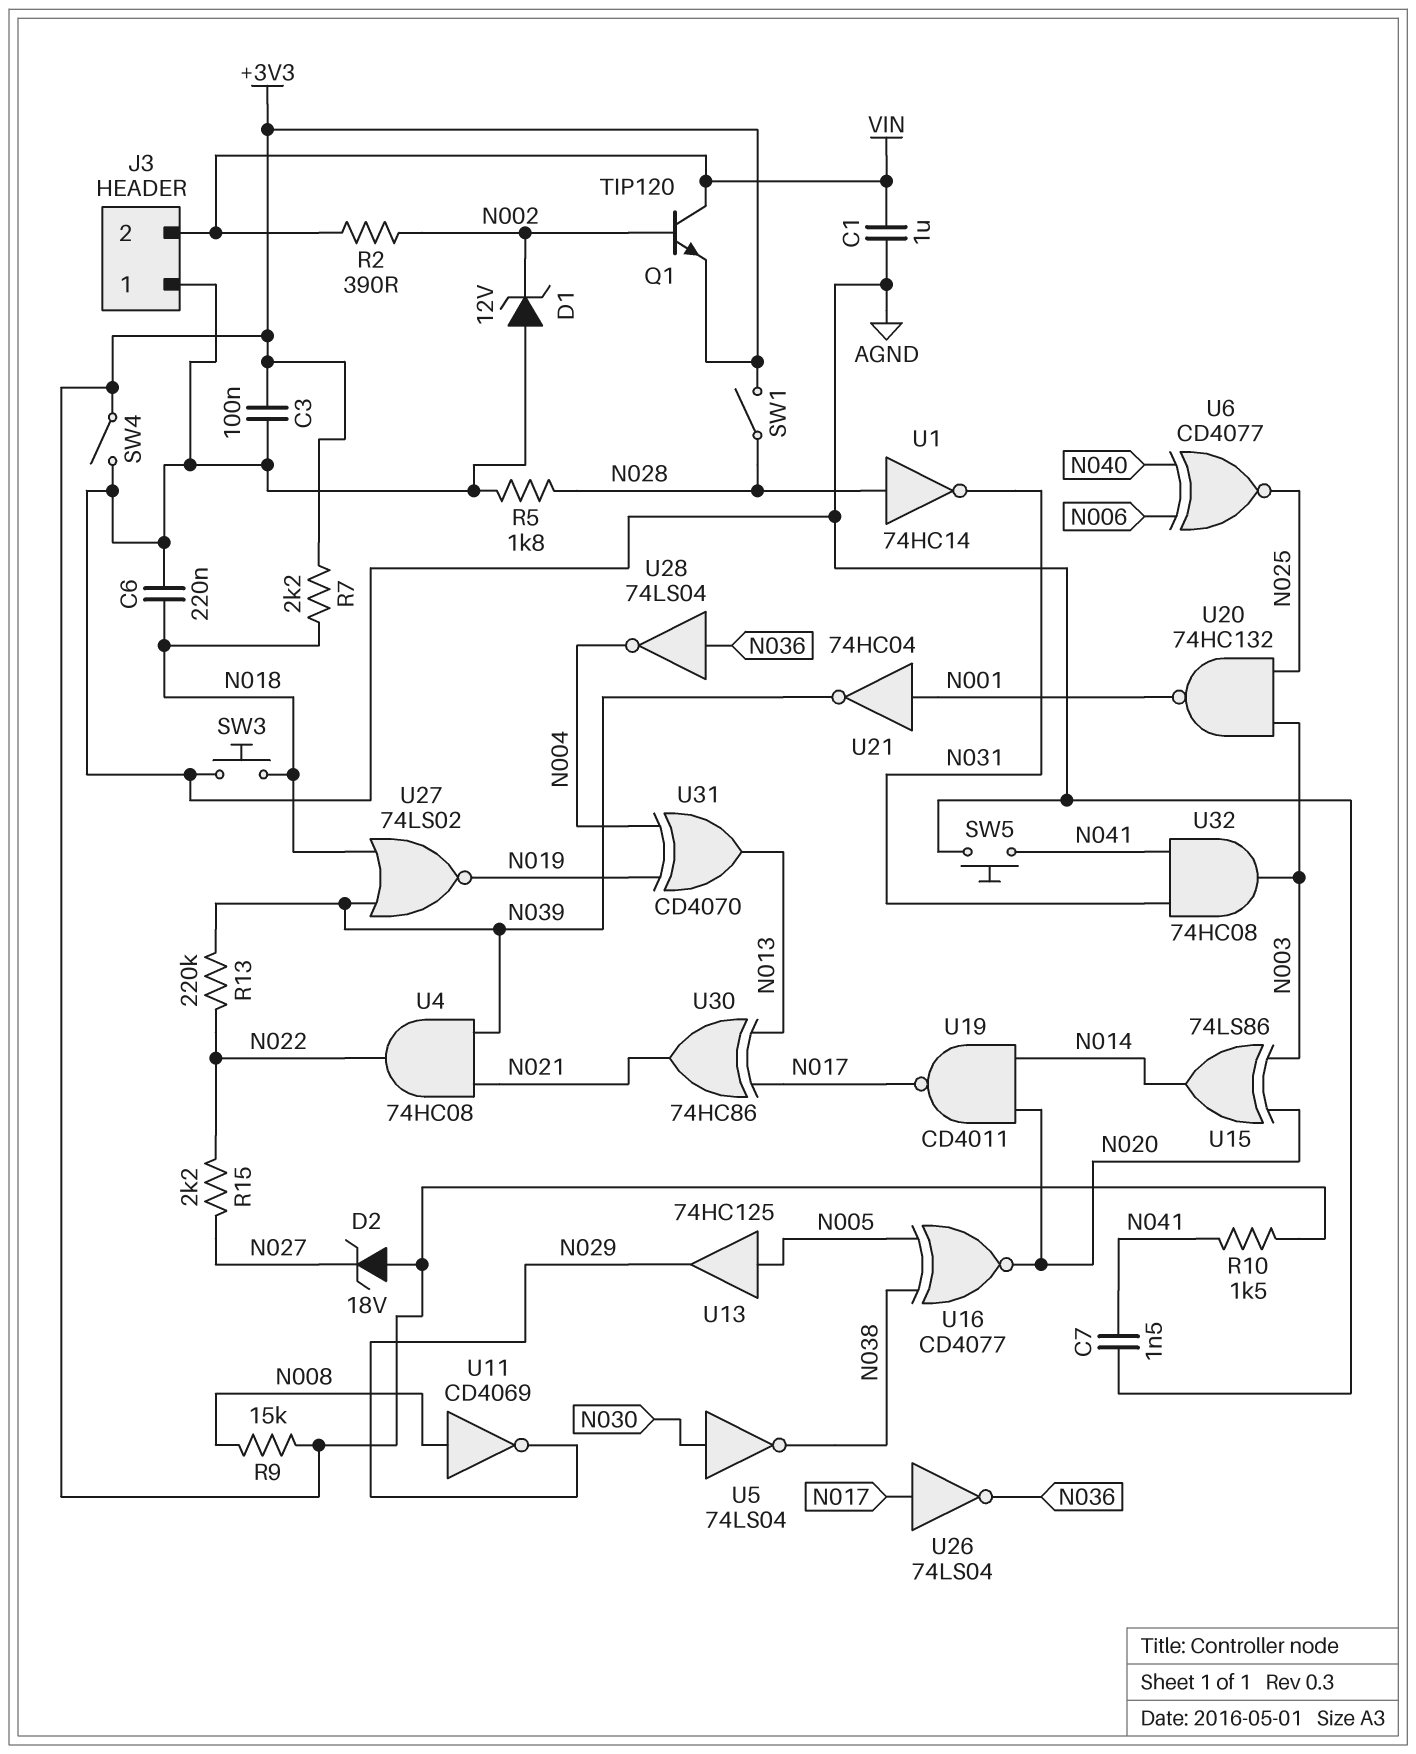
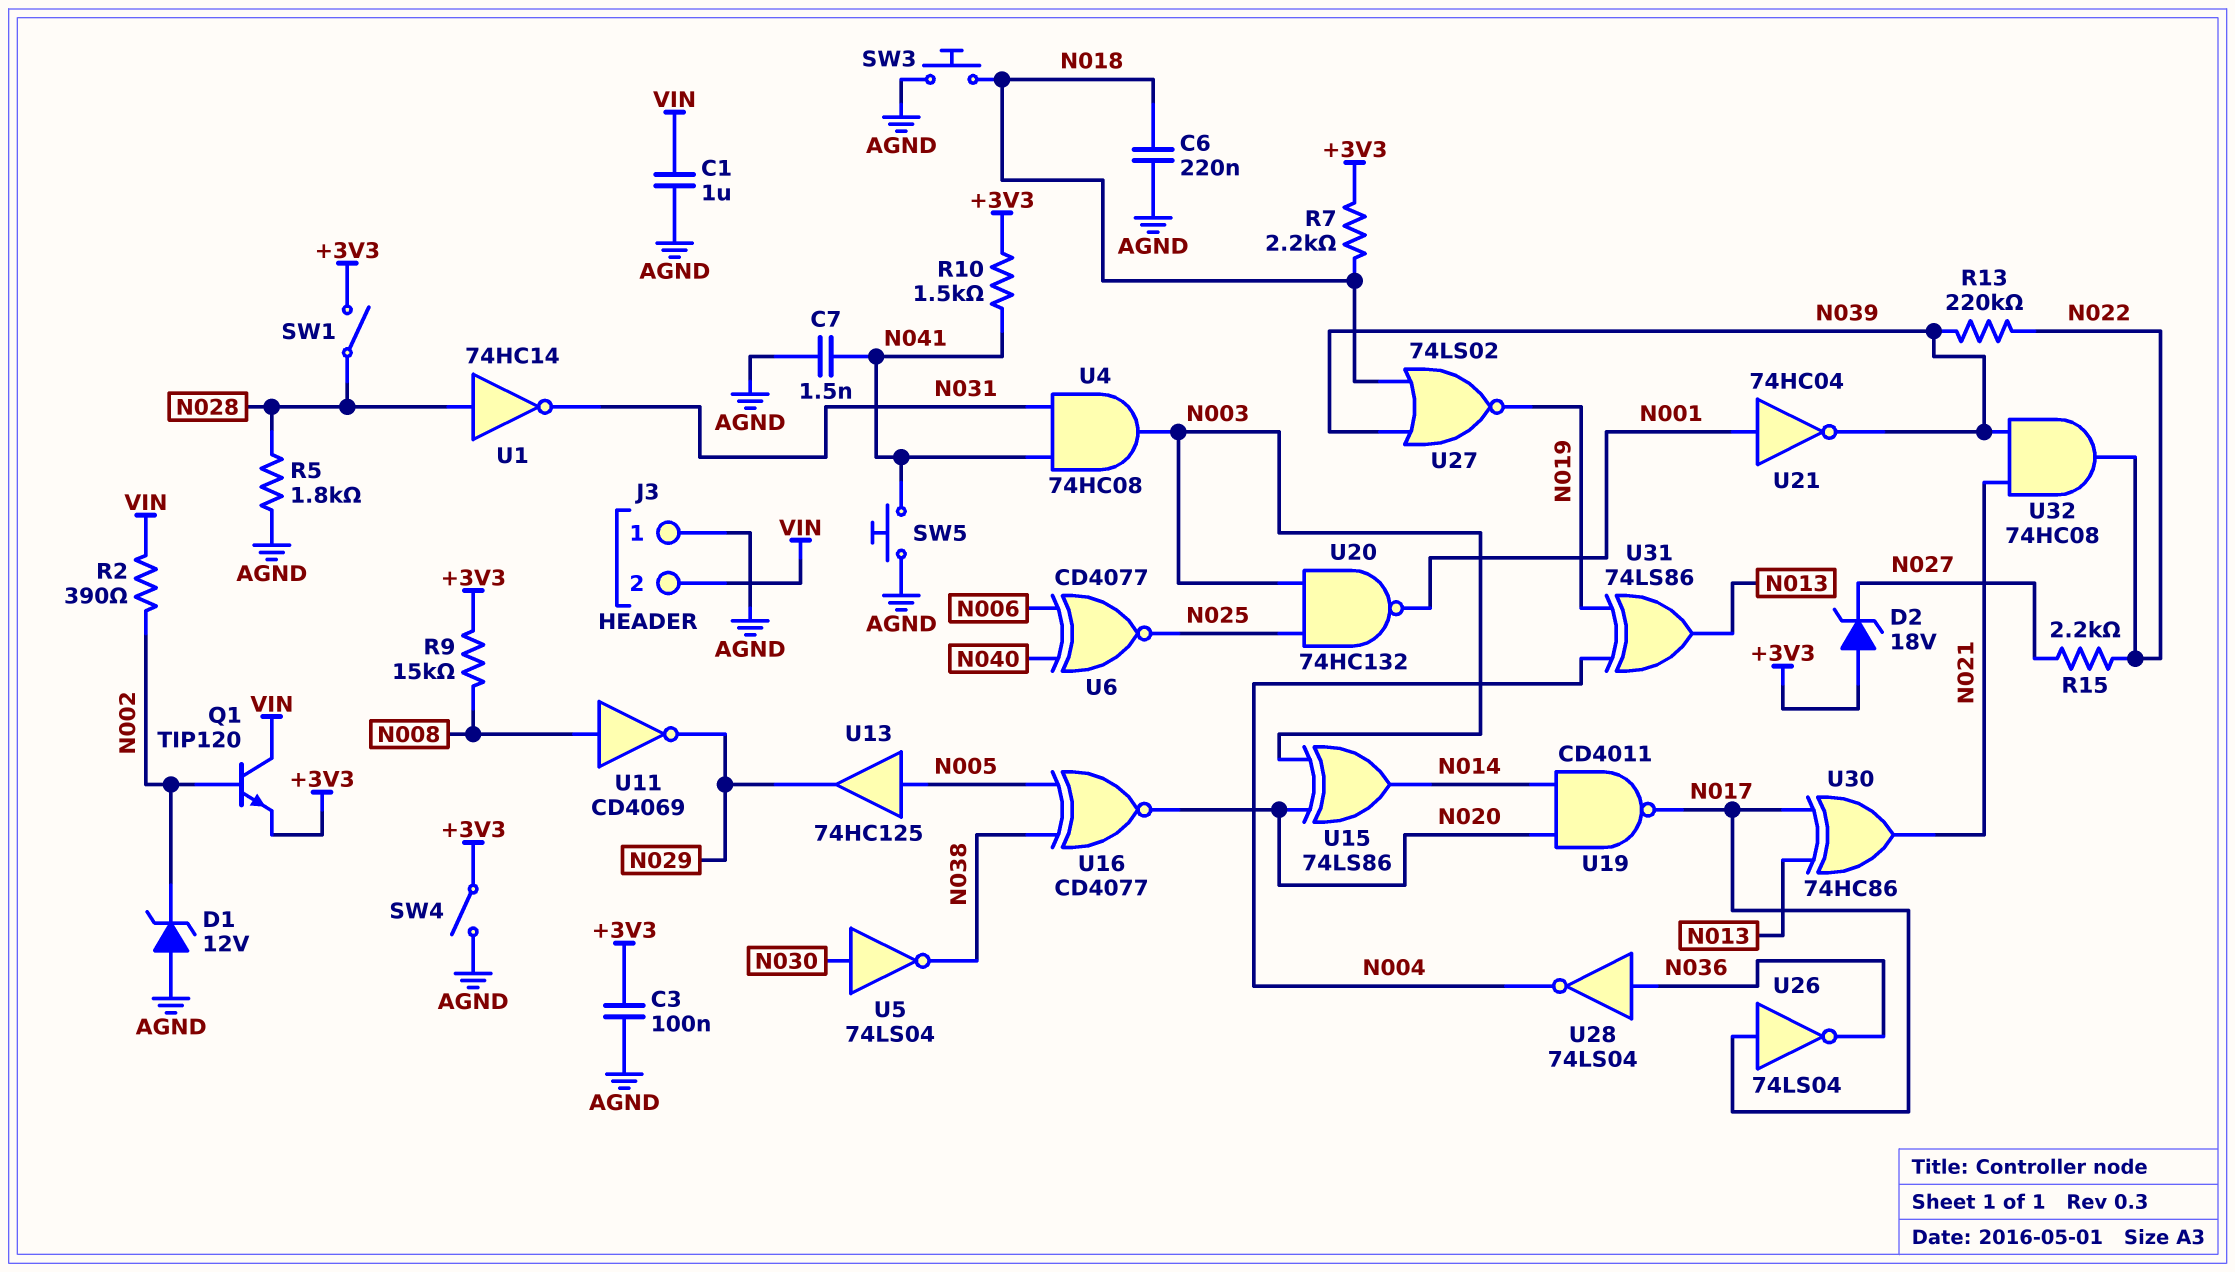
U4: AND 74HC08 (in N021, in N039, out N022) -> AND 74HC08 (in N031, in N041, out N003)
U31: XOR CD4070 (in N004, in N019, out N013) -> XOR 74LS86 (in N004, in N019, out N013)
U32: AND 74HC08 (in N031, in N041, out N003) -> AND 74HC08 (in N021, in N039, out N022)

